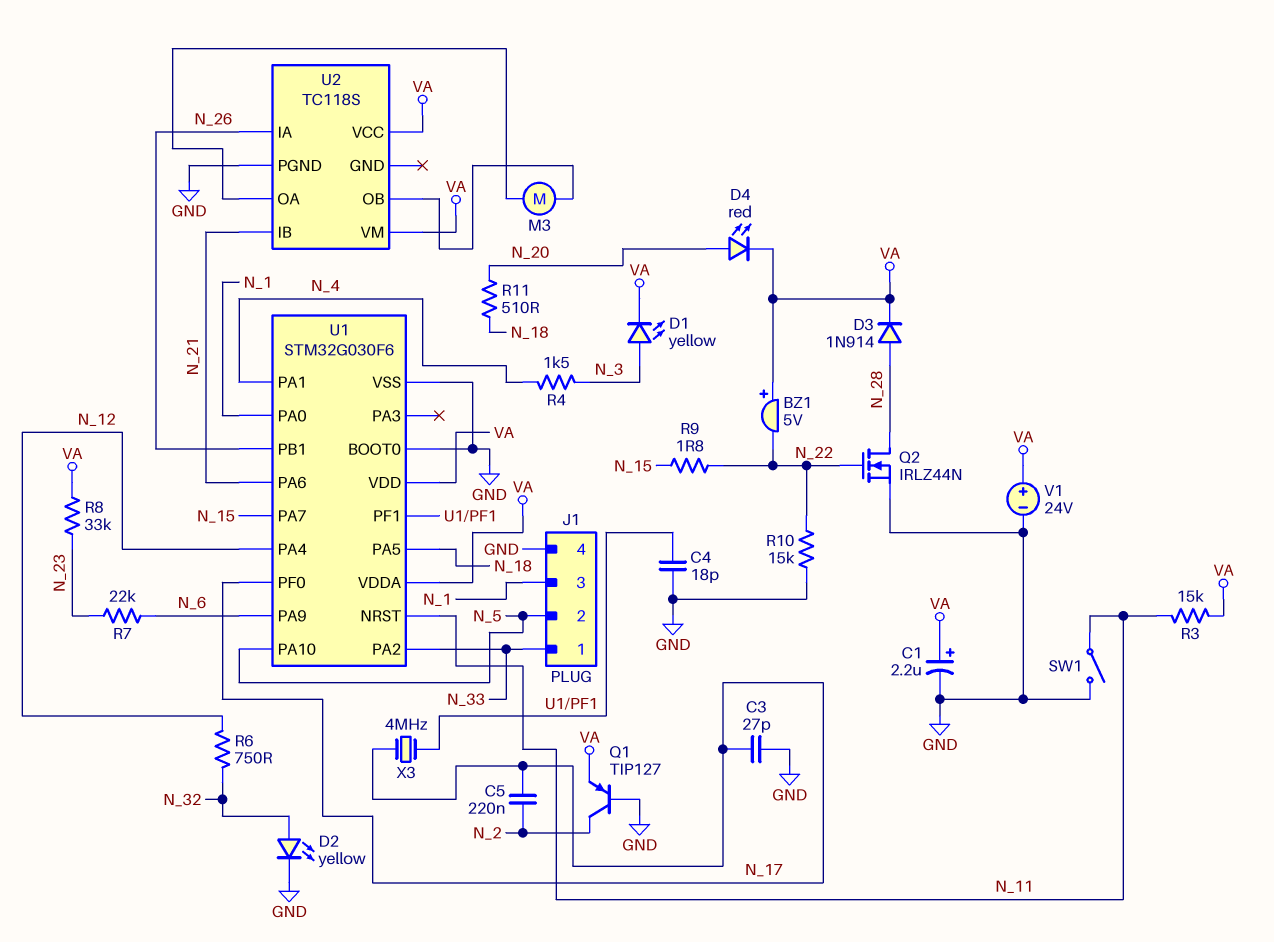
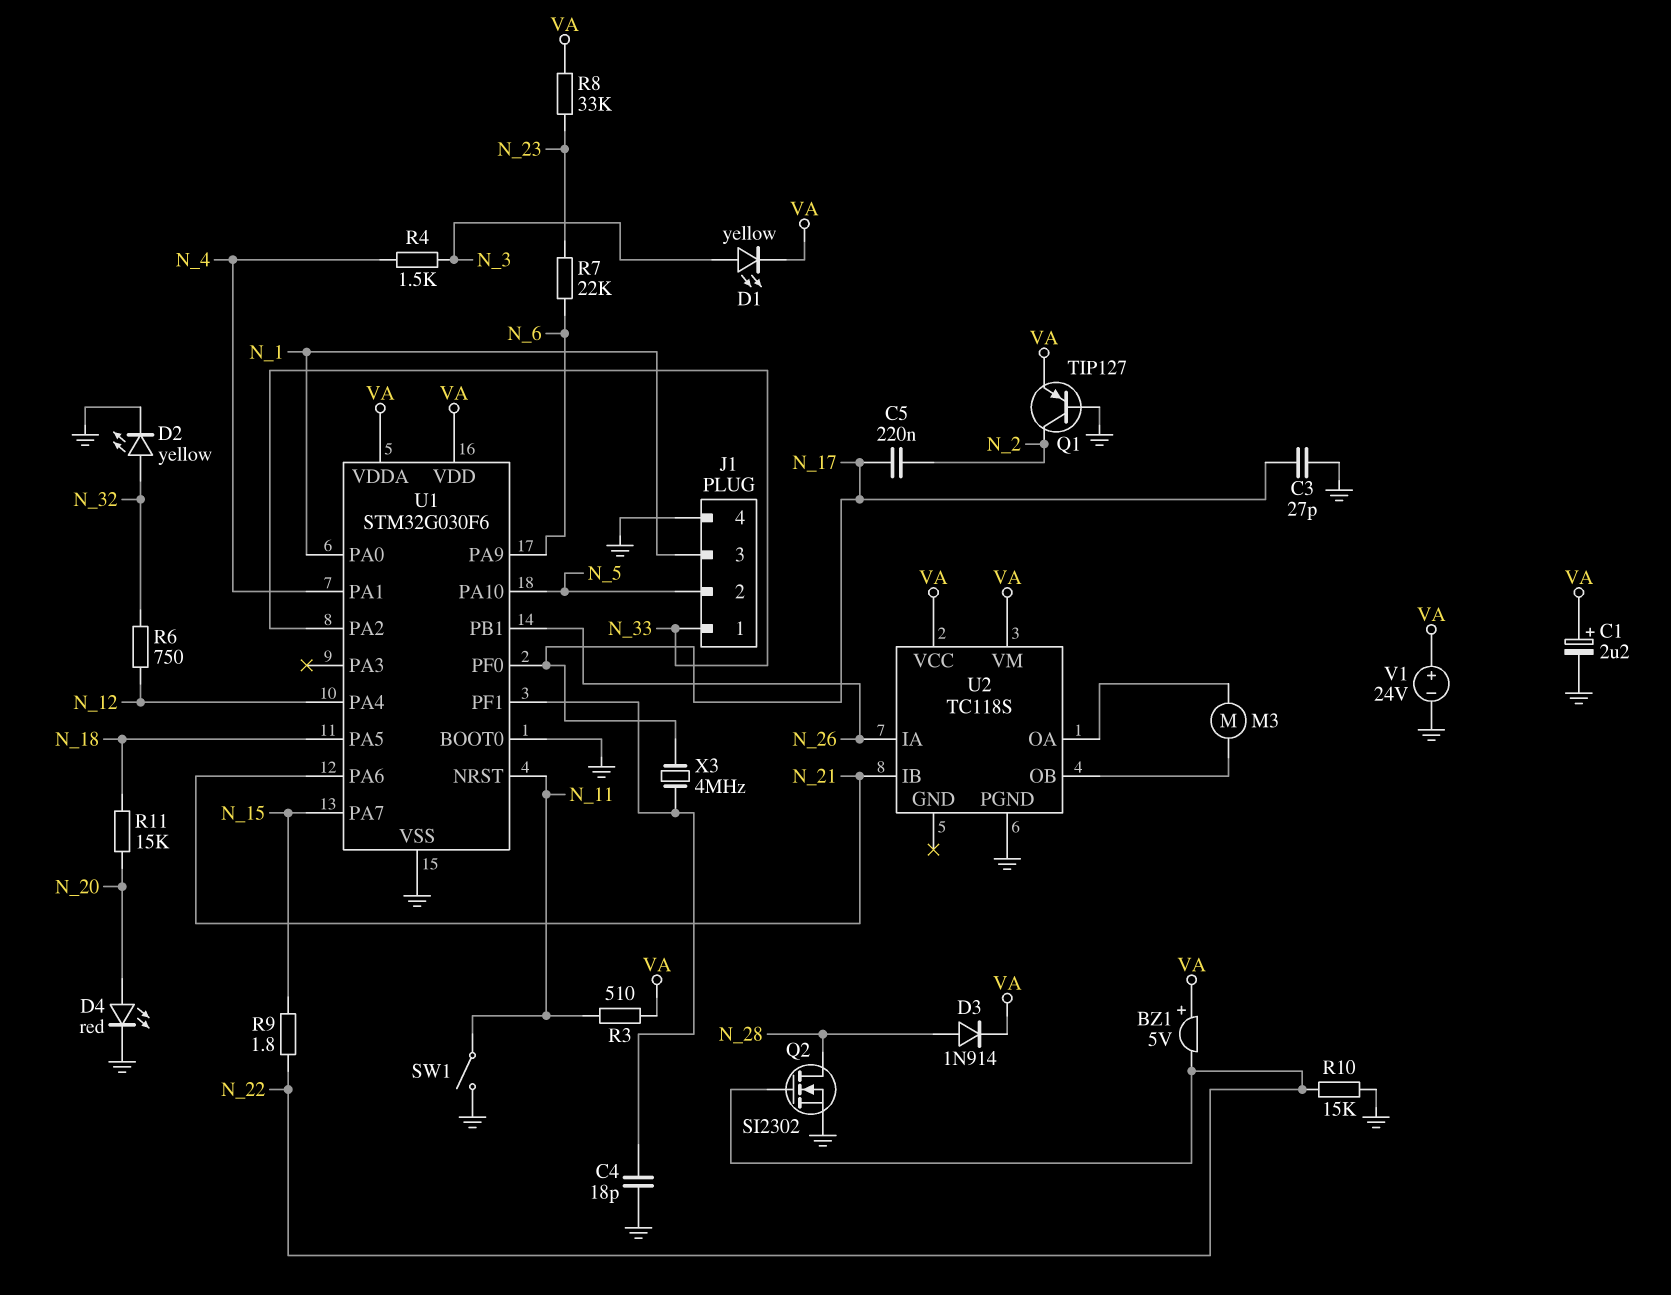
D4: LED red (A N_20, K VA) -> LED red (A N_20, K GND)
Q2: NMOS IRLZ44N (G N_22, D N_28, S GND) -> NMOS SI2302 (G N_22, D N_28, S GND)
R3: 15k (N_11, VA) -> 510 (N_11, VA)
R11: 510 (N_18, N_20) -> 15k (N_18, N_20)

